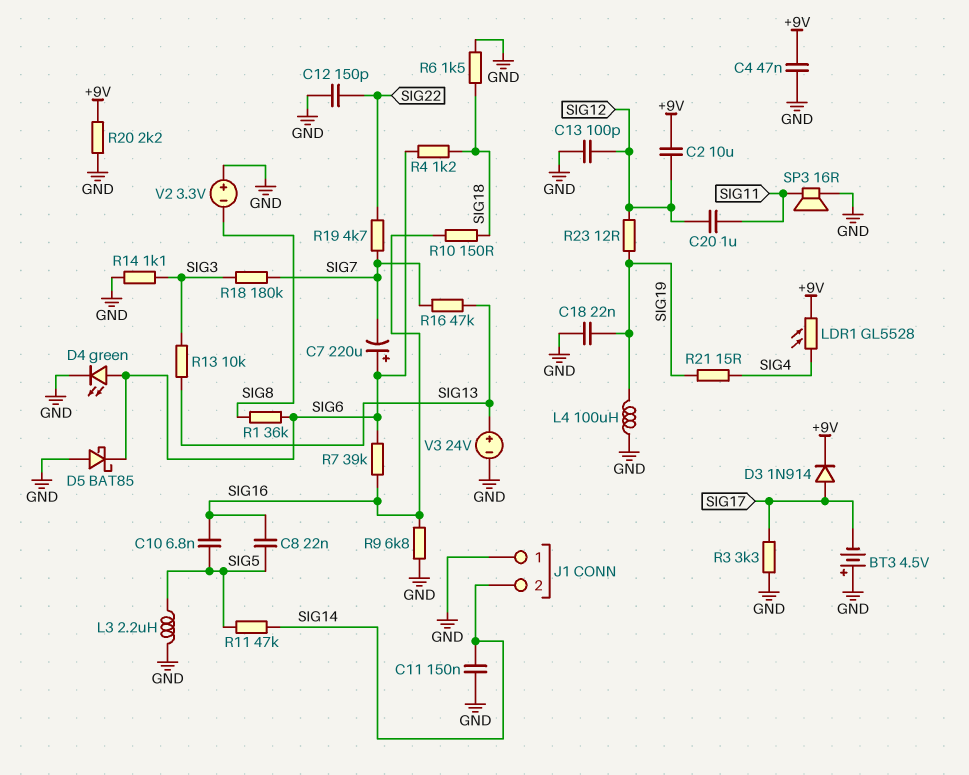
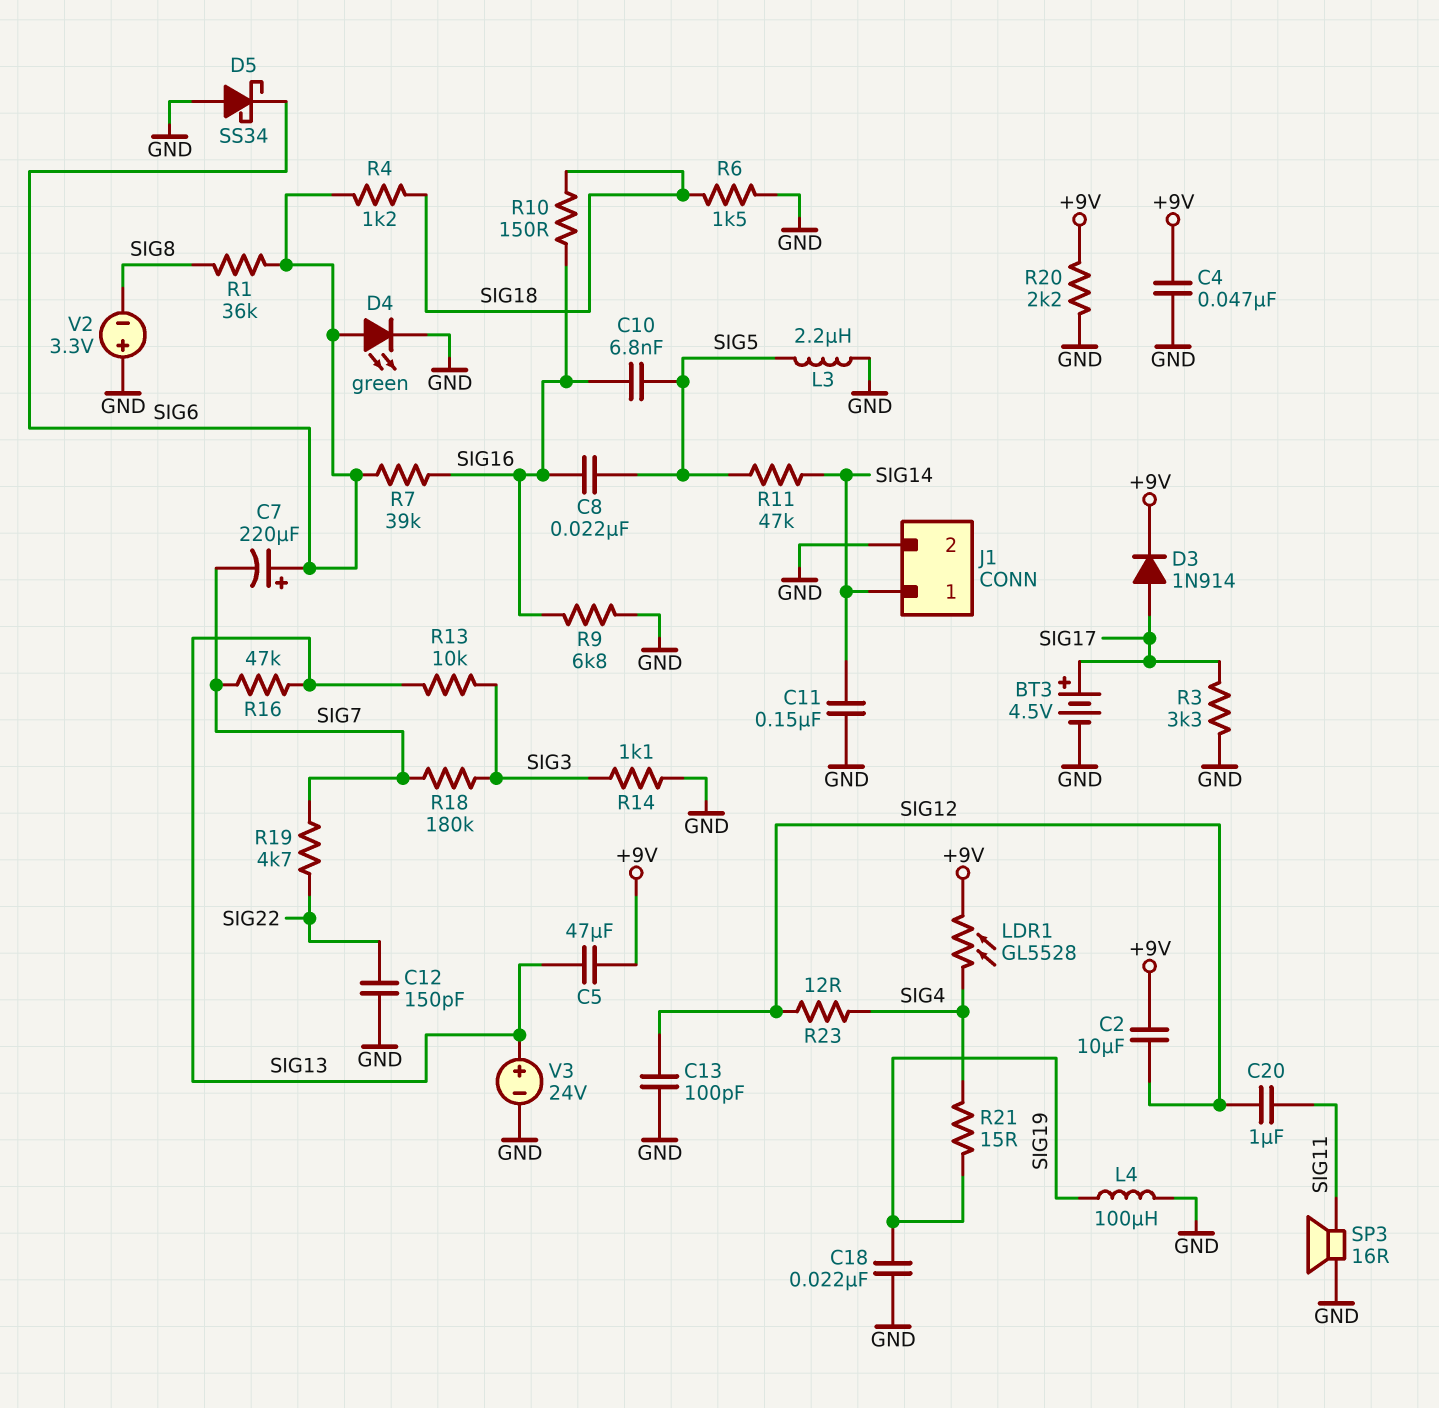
BT3: 4.5V (plus GND, minus SIG17) -> 4.5V (plus SIG17, minus GND)
C5: none -> 47uF (+9V, SIG13)
D5: schottky BAT85 (A GND, K SIG6) -> schottky SS34 (A GND, K SIG6)
J1 pin 1: GND -> SIG14
J1 pin 2: SIG14 -> GND
R23: 12 (SIG12, SIG19) -> 12 (SIG4, SIG12)

